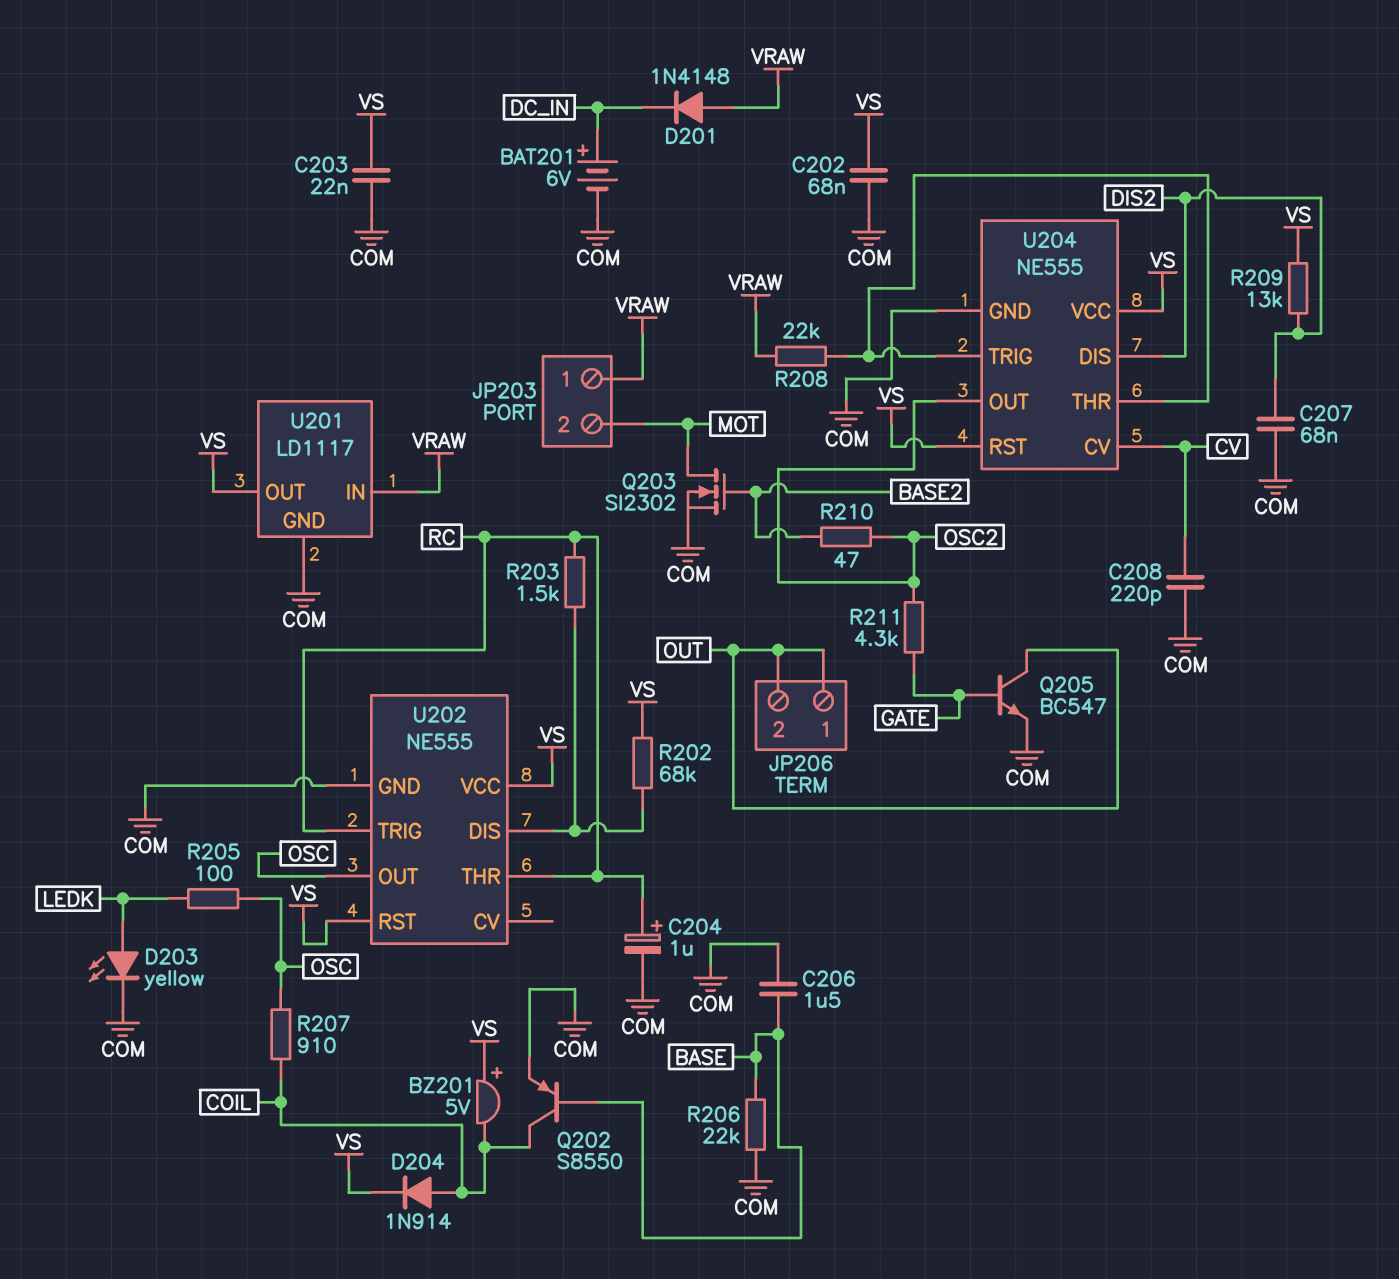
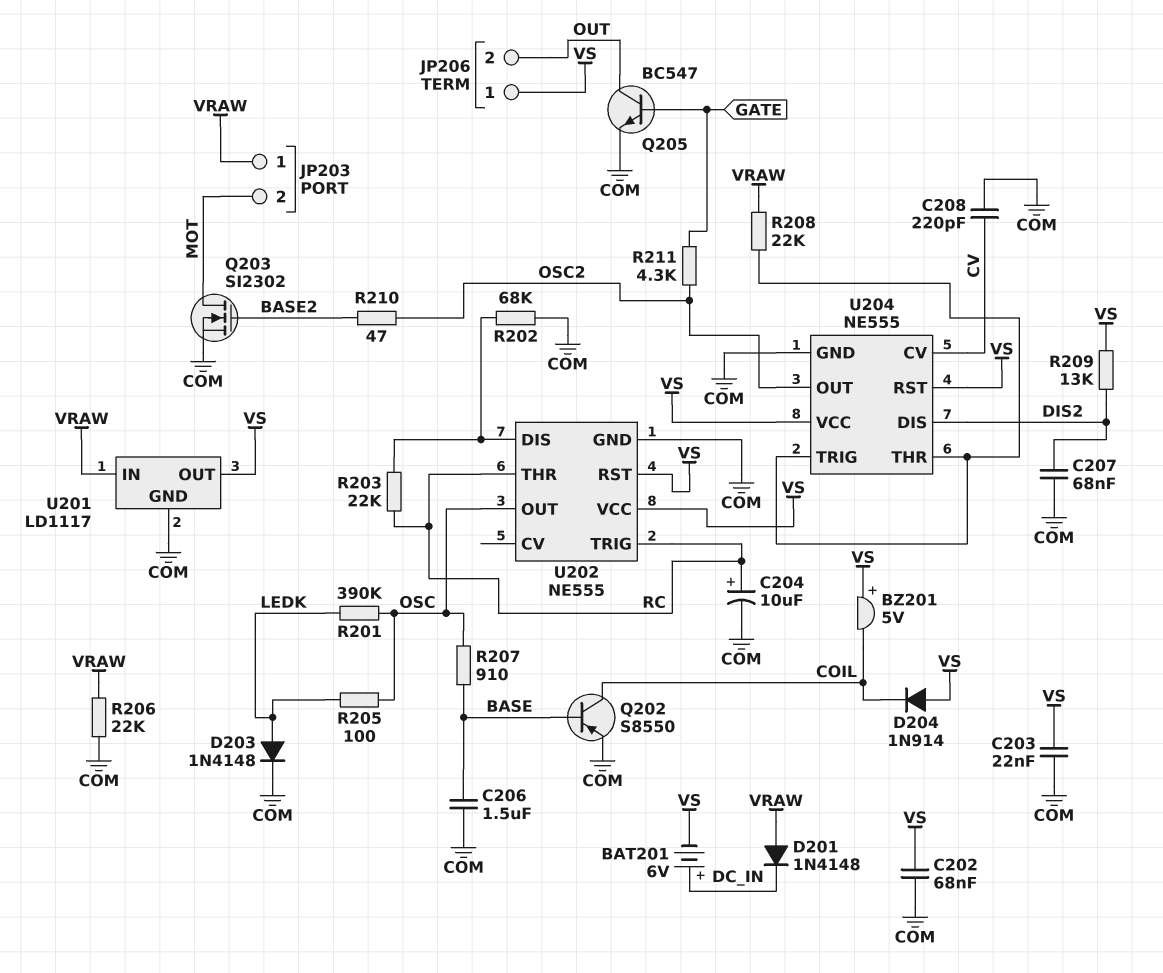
BAT201: 6V (plus DC_IN, minus COM) -> 6V (plus DC_IN, minus VS)
C204: 1uF (plus RC, minus COM) -> 10uF (plus RC, minus COM)
D203: LED yellow (A LEDK, K COM) -> diode 1N4148 (A LEDK, K COM)
D204: diode 1N914 (A COIL, K VS) -> diode 1N914 (A VS, K COIL)
JP206 pin 1: OUT -> VS
R201: none -> 390k (LEDK, OSC)
R202: 68k (U202/DIS, VS) -> 68k (COM, U202/DIS)
R203: 1.5k (RC, U202/DIS) -> 22k (RC, U202/DIS)
R206: 22k (BASE, COM) -> 22k (COM, VRAW)
R207: 910 (COIL, OSC) -> 910 (BASE, OSC)

